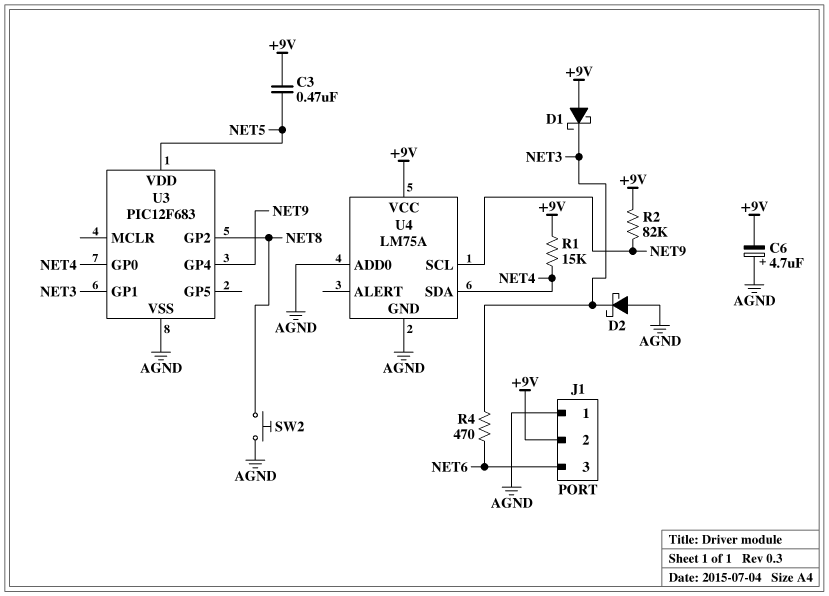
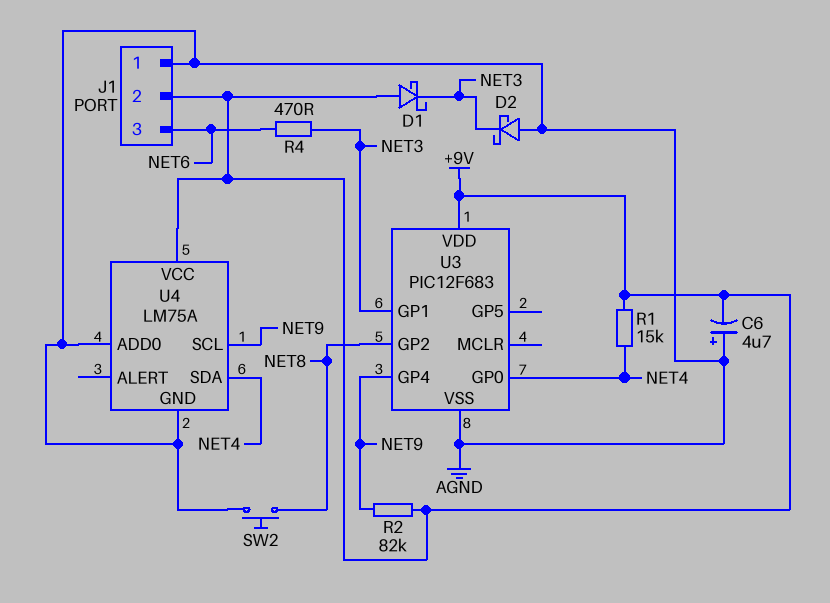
C3: 470nF (+9V, NET5) -> none
U3 pin VDD: NET5 -> +9V

